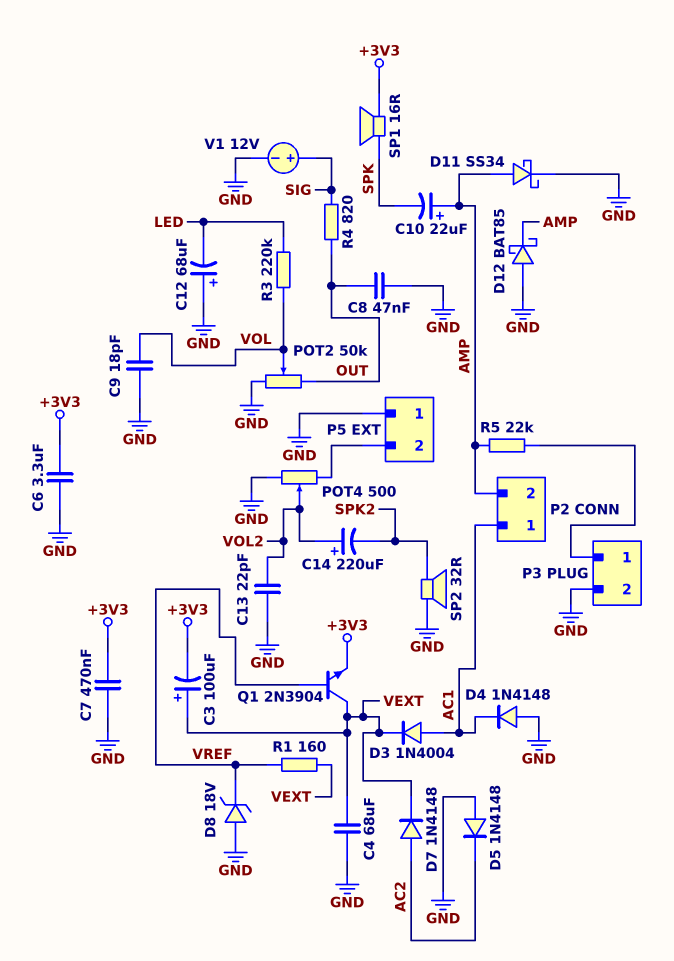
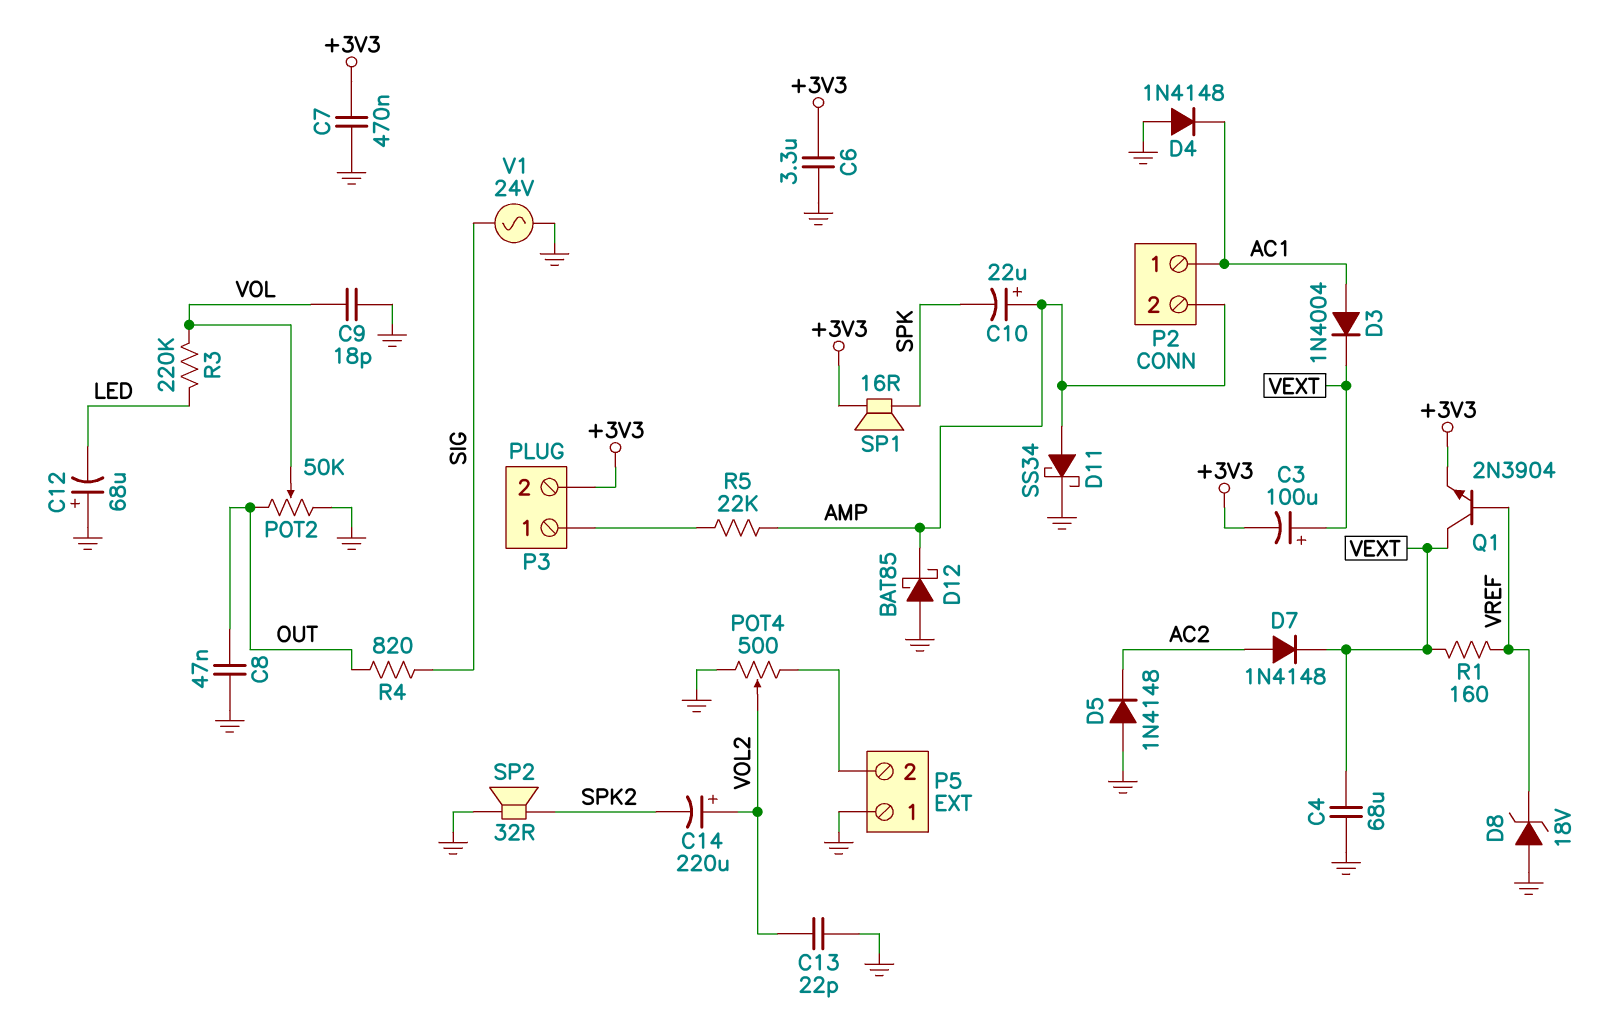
P3 pin 2: GND -> +3V3
V1: 12V (plus SIG, minus GND) -> AC 24V (GND, SIG)

